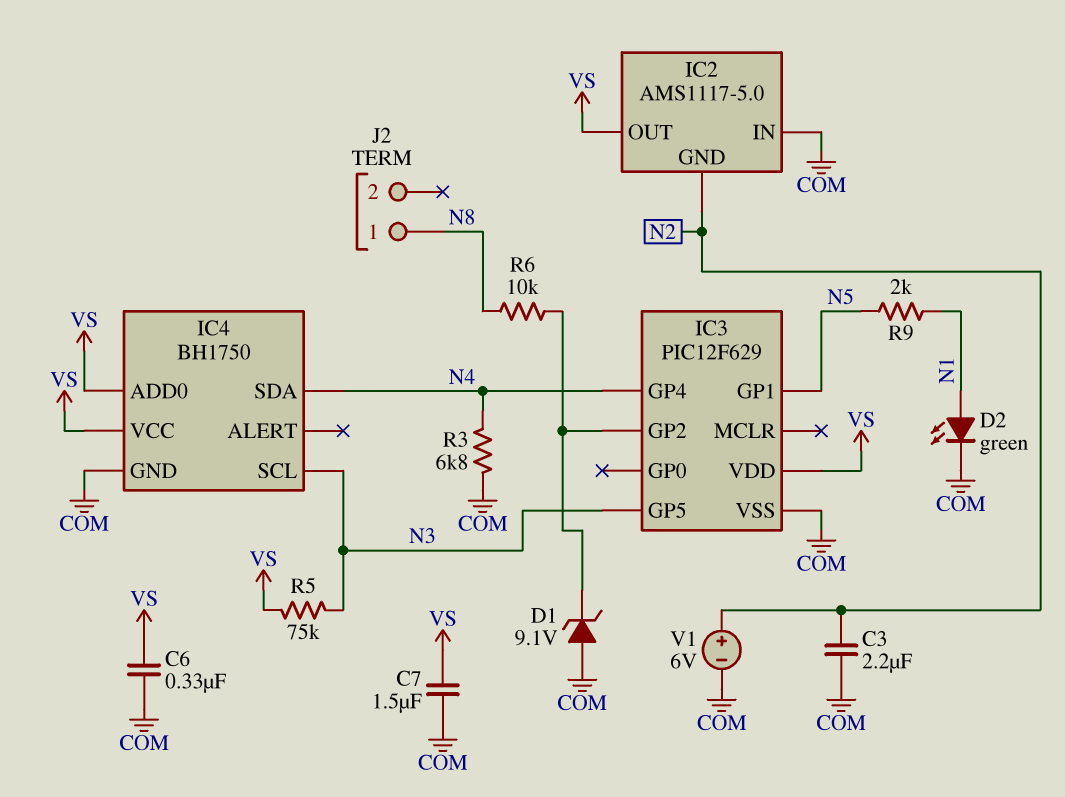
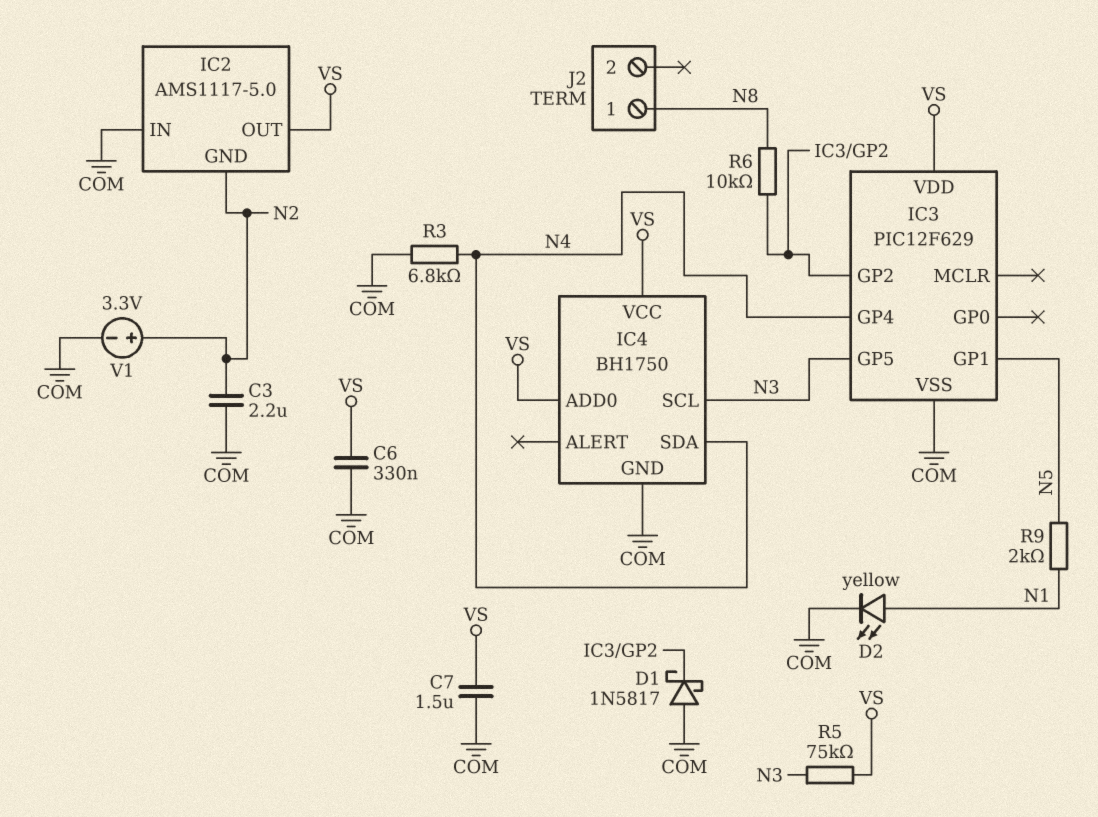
D1: zener 9.1V (A COM, K IC3/GP2) -> schottky 1N5817 (A COM, K IC3/GP2)
D2: LED green (A N1, K COM) -> LED yellow (A N1, K COM)
V1: 6V (plus N2, minus COM) -> 3.3V (plus N2, minus COM)

